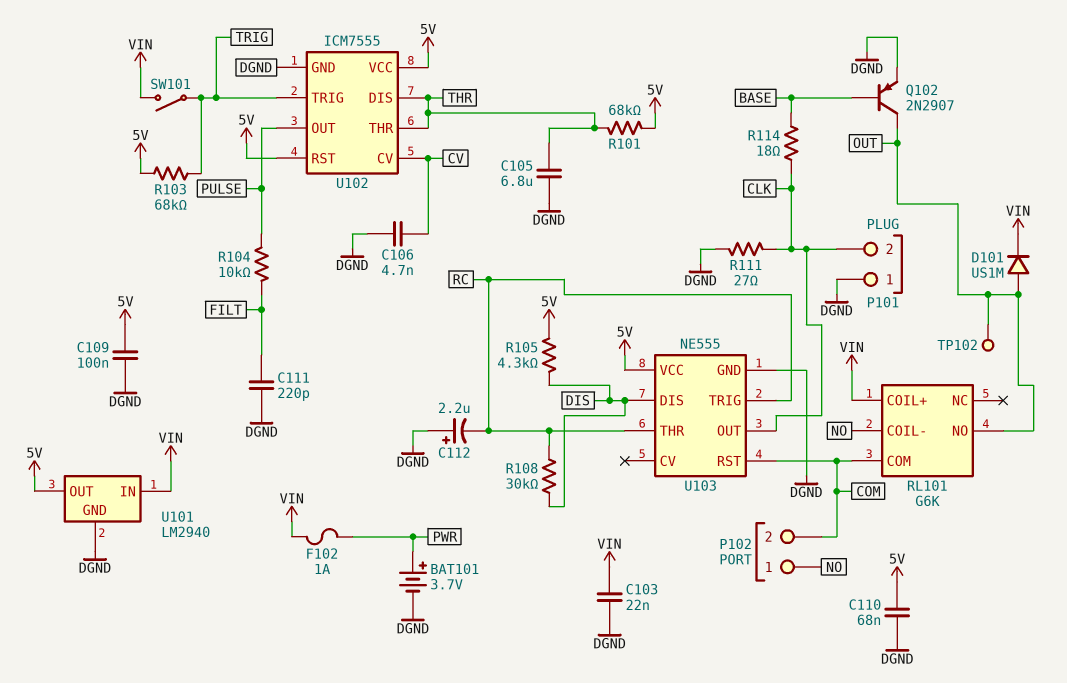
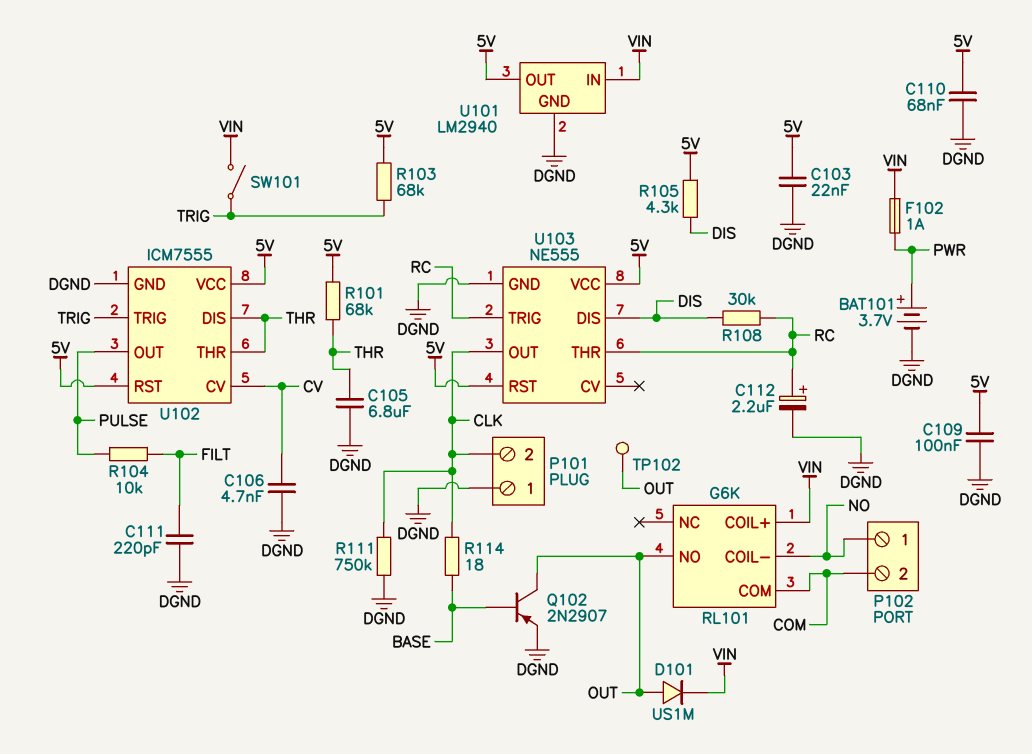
C103: 22nF (DGND, VIN) -> 22nF (5V, DGND)
C112: 2.2uF (plus DGND, minus RC) -> 2.2uF (plus RC, minus DGND)
R111: 27 (CLK, DGND) -> 750k (CLK, DGND)
U103 pin RST: COM -> 5V

